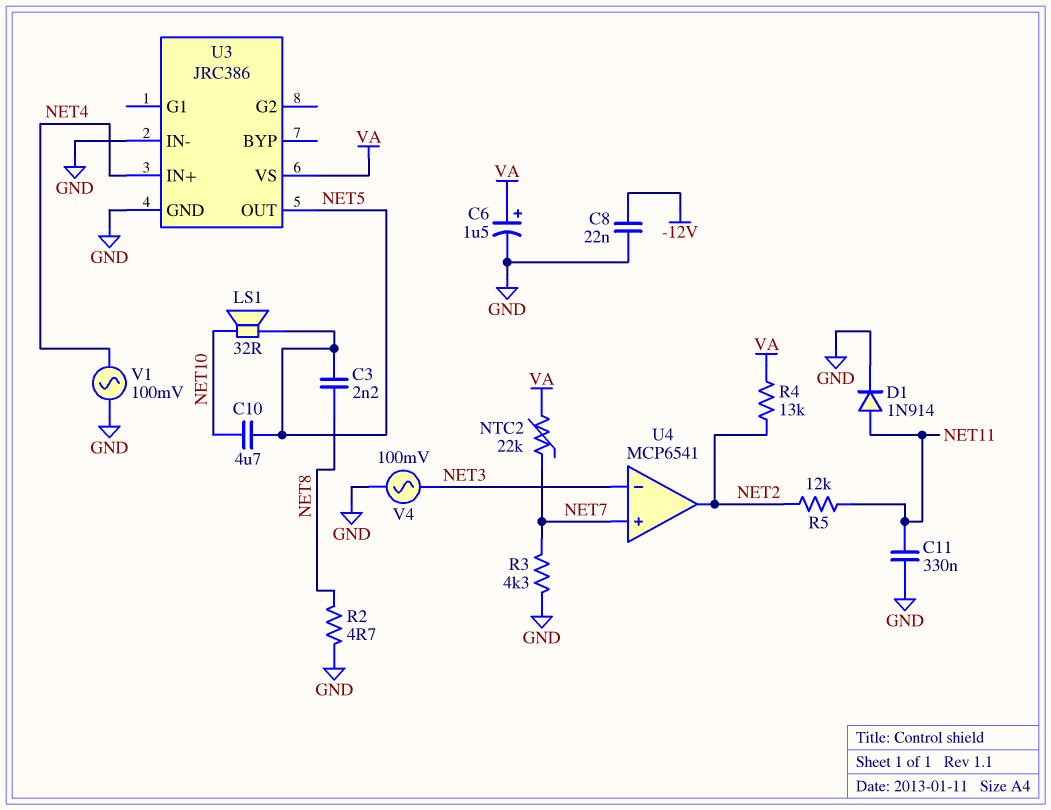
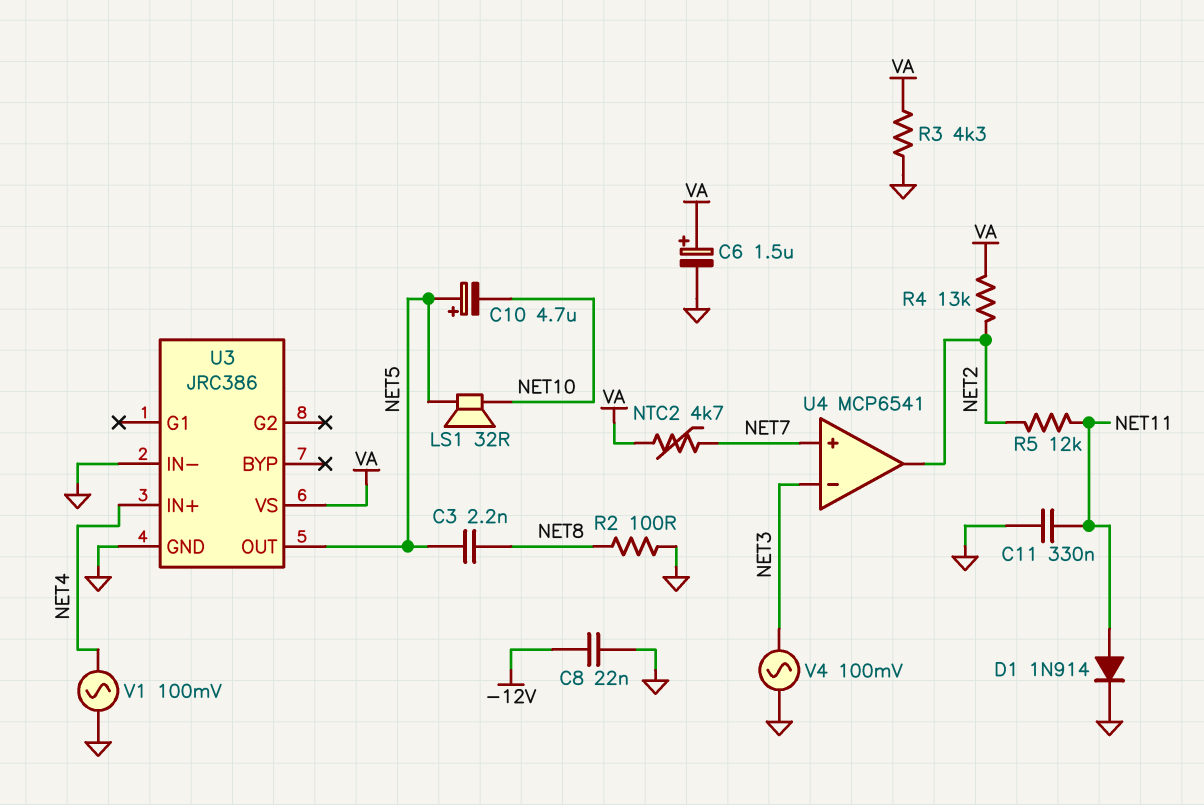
C10: 4.7uF (NET5, NET10) -> 4.7uF (plus NET5, minus NET10)
NTC2: 22k (NET7, VA) -> 4.7k (NET7, VA)
R2: 4.7 (GND, NET8) -> 100 (GND, NET8)
R3: 4.3k (GND, NET7) -> 4.3k (GND, VA)

